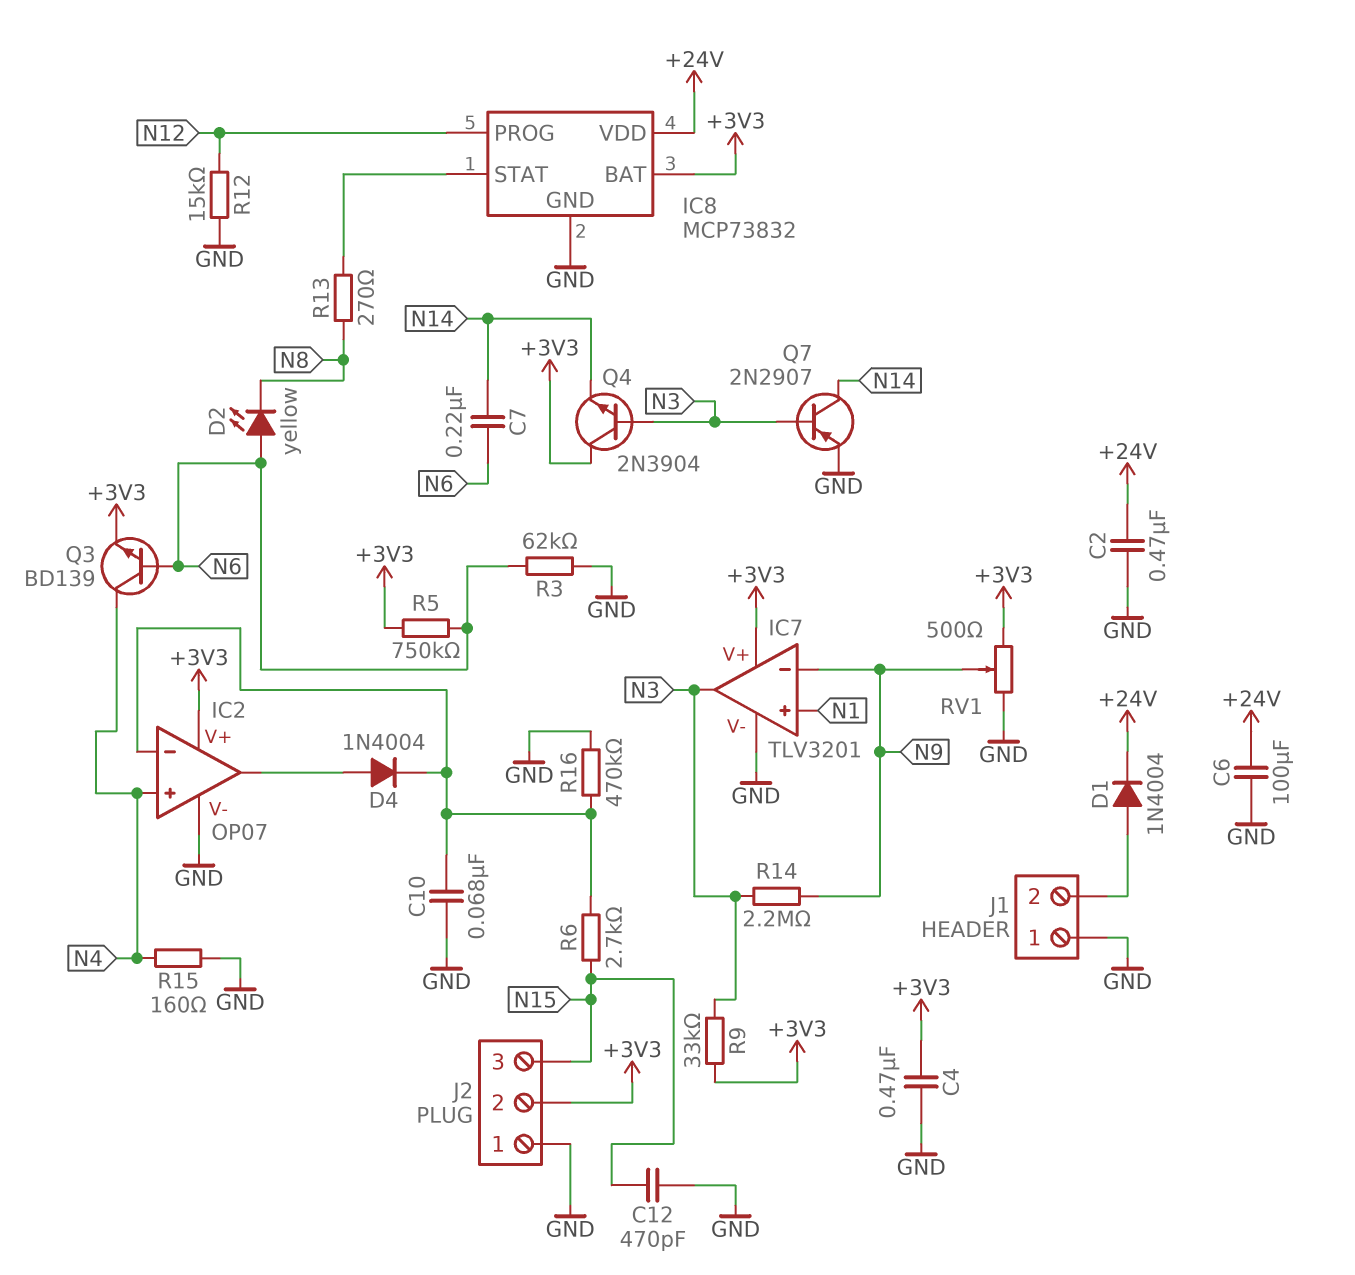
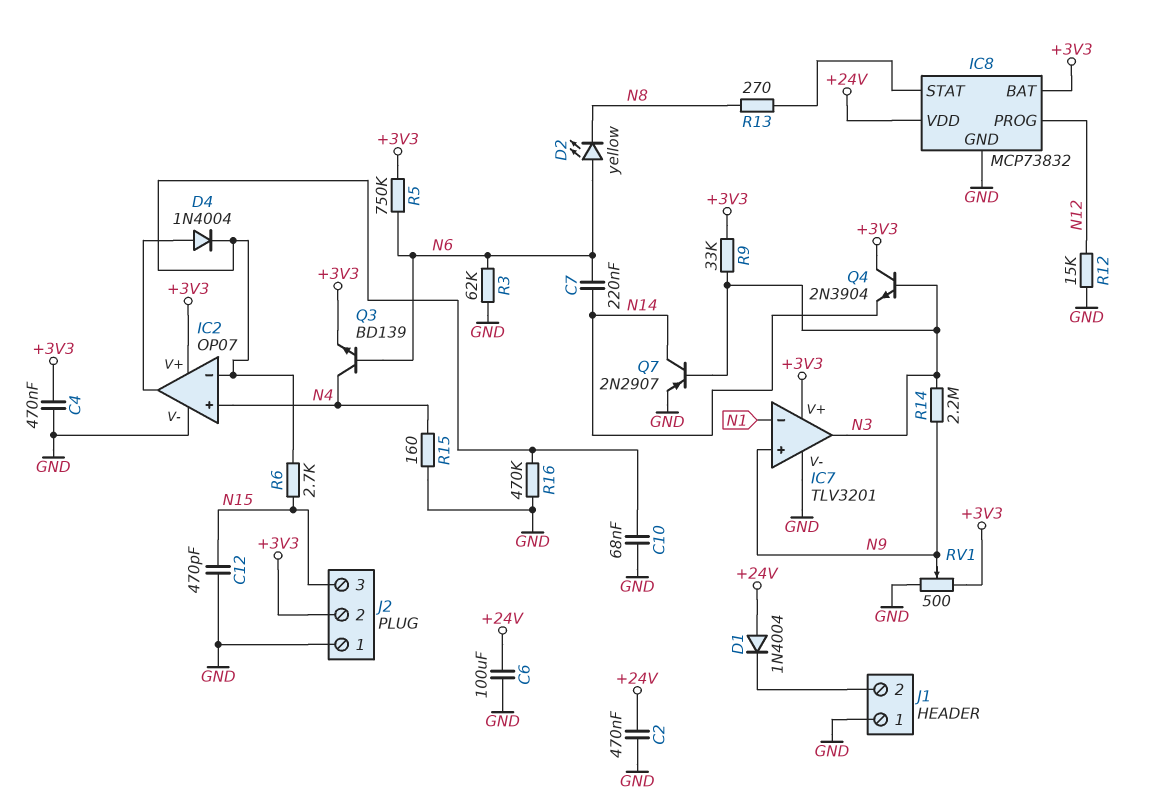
D1: diode 1N4004 (A J1/2, K +24V) -> diode 1N4004 (A +24V, K J1/2)
IC7 pin in+: N1 -> N9
IC7 pin in-: N9 -> N1

